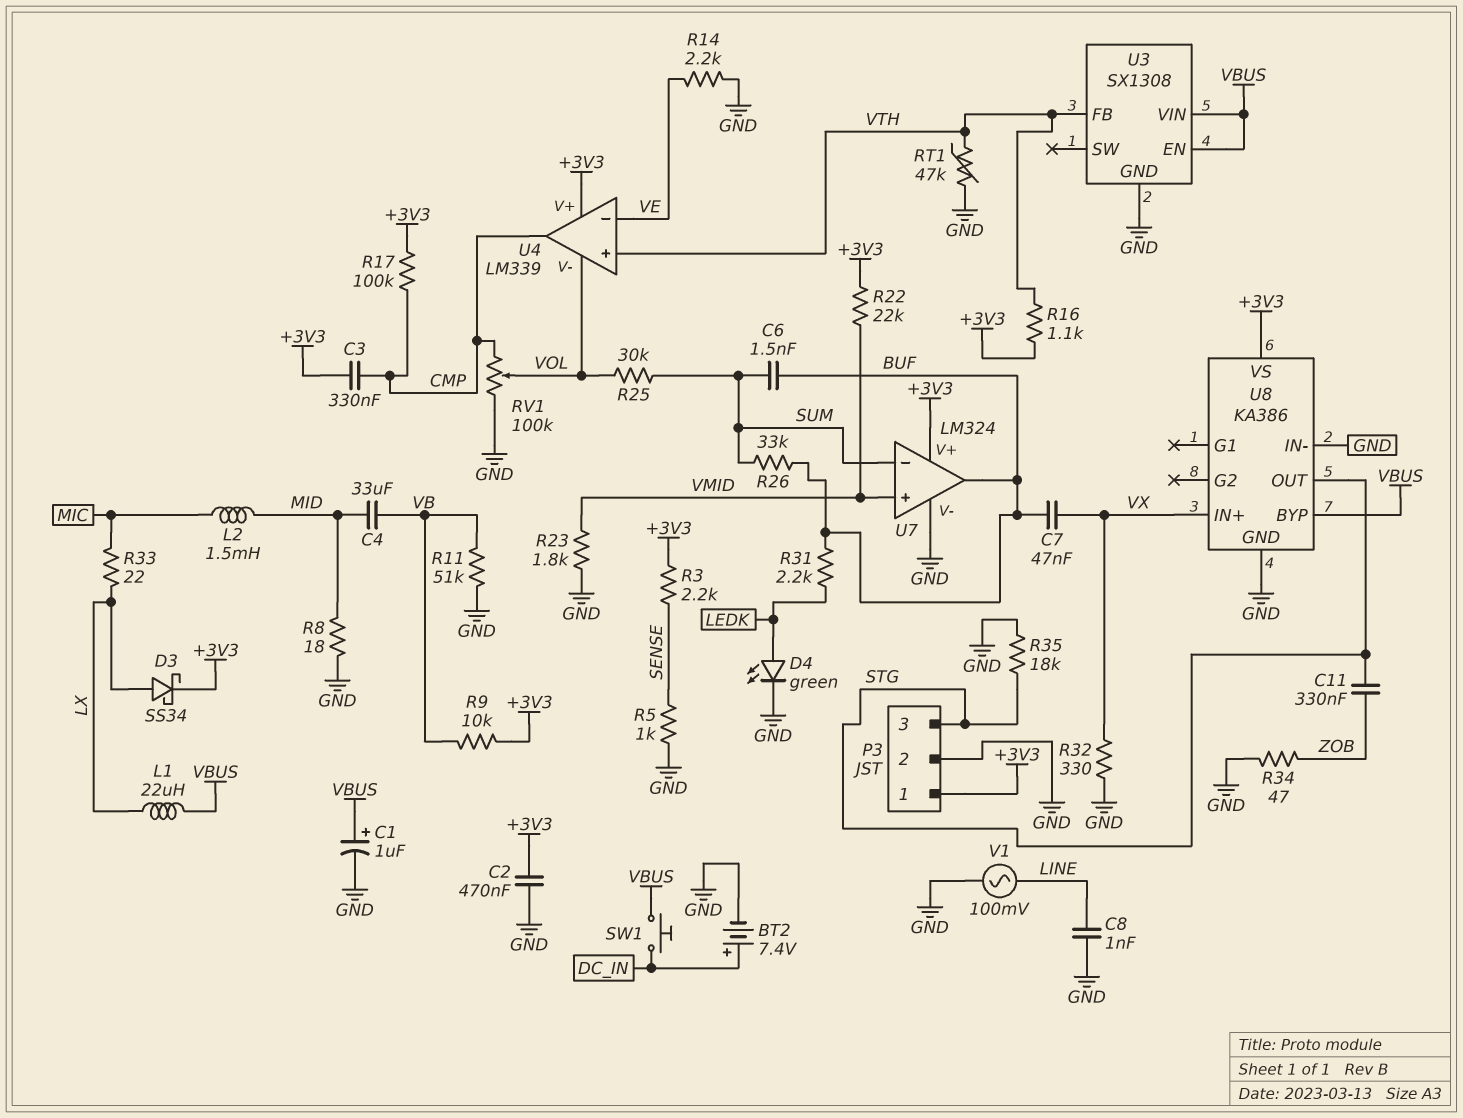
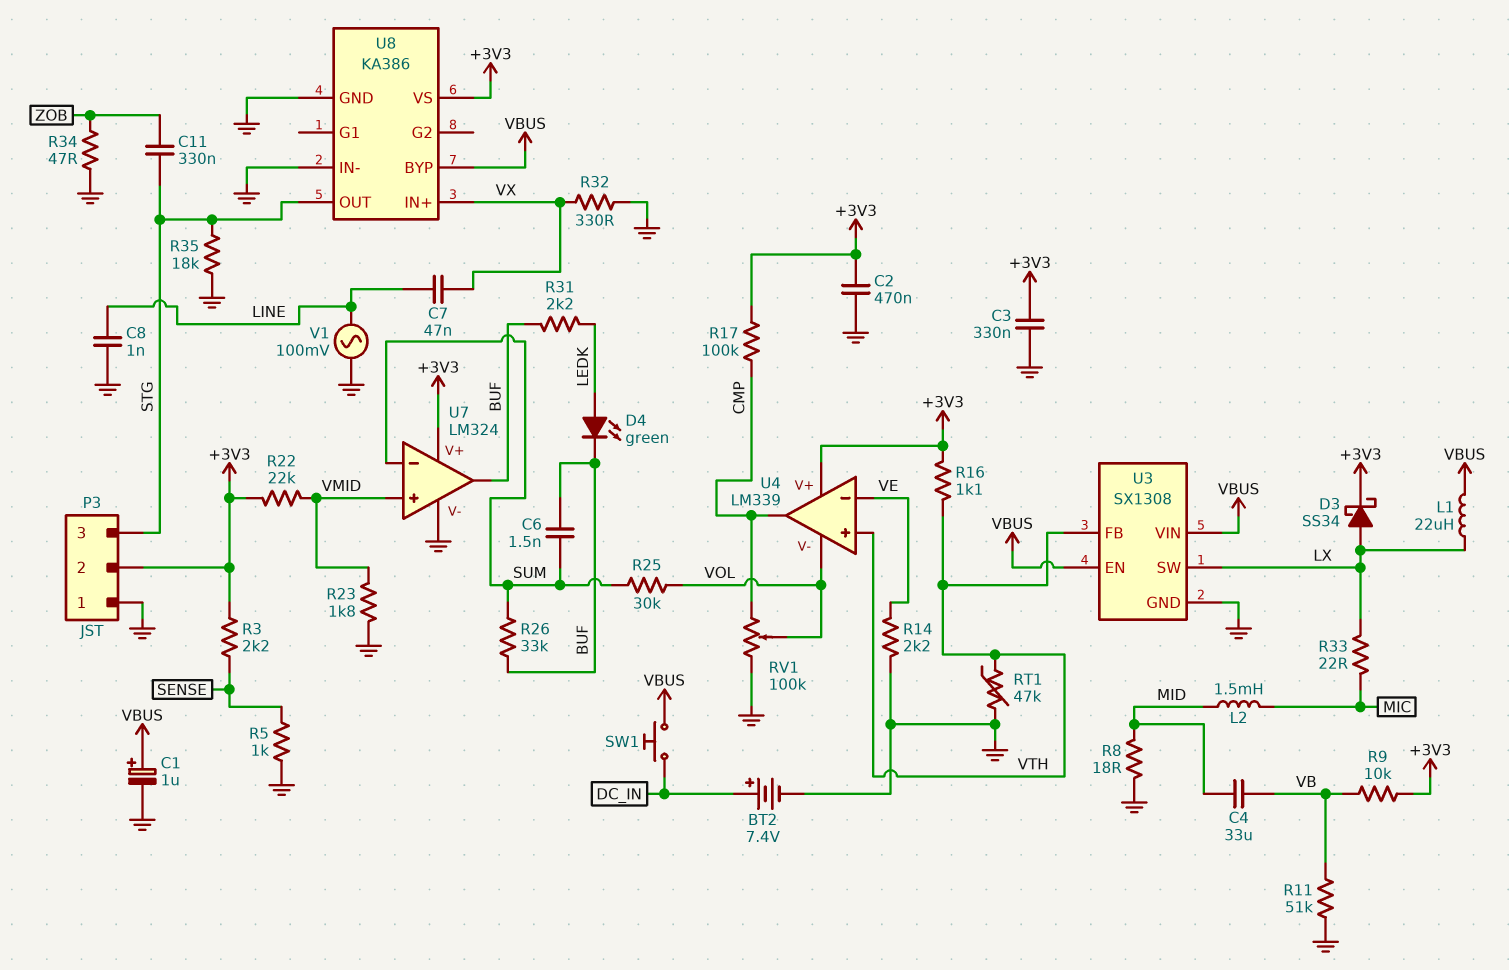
C3: 330nF (+3V3, CMP) -> 330nF (+3V3, GND)
C7: 47nF (BUF, VX) -> 47nF (LINE, VX)
D4: LED green (A LEDK, K GND) -> LED green (A LEDK, K BUF)
P3 pin 1: +3V3 -> GND
P3 pin 2: GND -> +3V3
U3 pin SW: none -> LX

